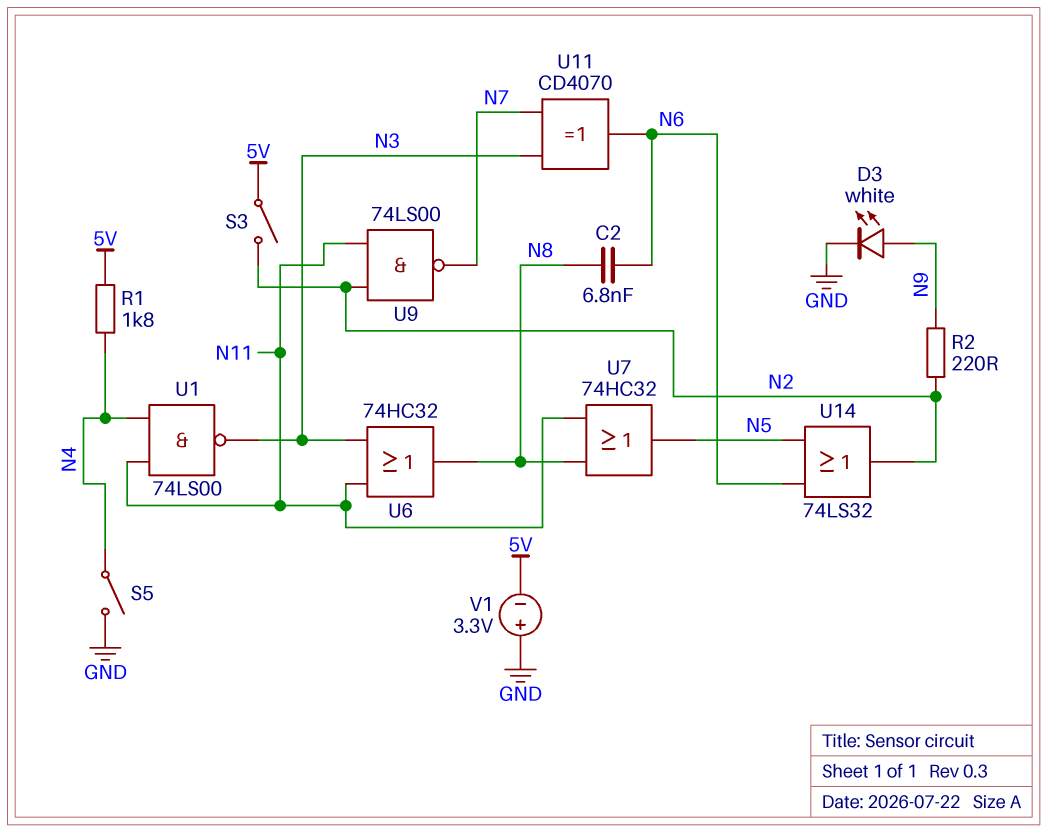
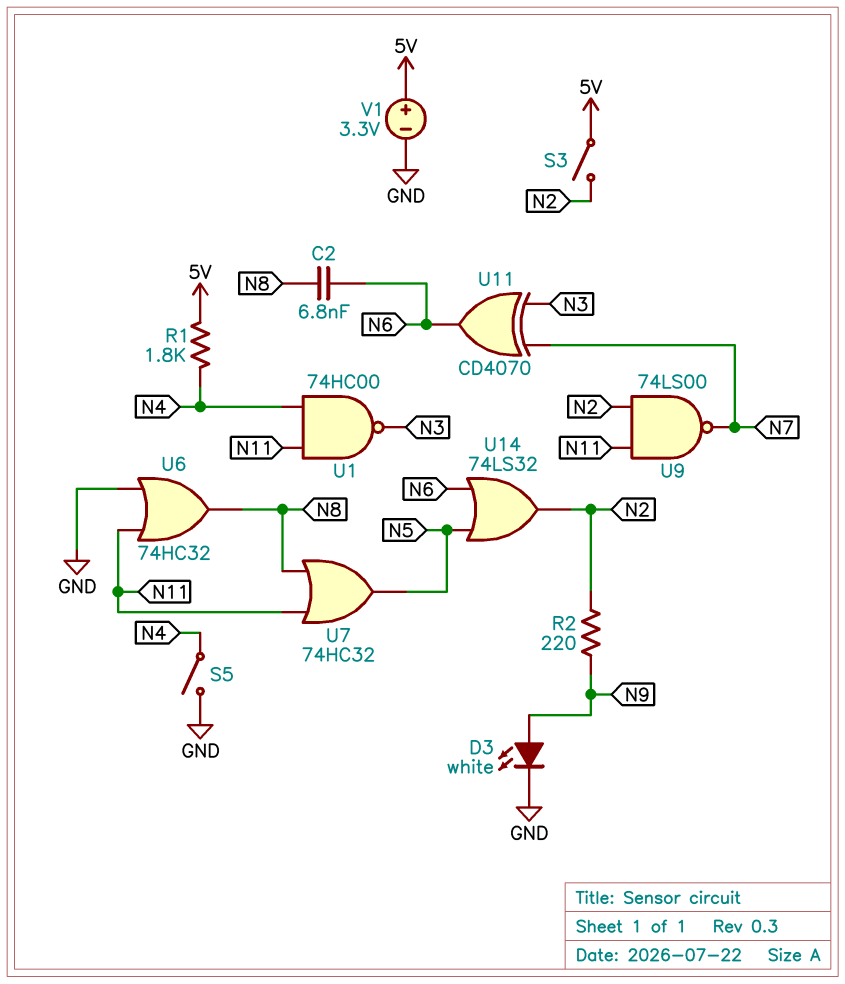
U1: NAND 74LS00 (in N4, in N11, out N3) -> NAND 74HC00 (in N4, in N11, out N3)
U6: OR 74HC32 (in N3, in N11, out N8) -> OR 74HC32 (in GND, in N11, out N8)
V1: 3.3V (plus GND, minus 5V) -> 3.3V (plus 5V, minus GND)

